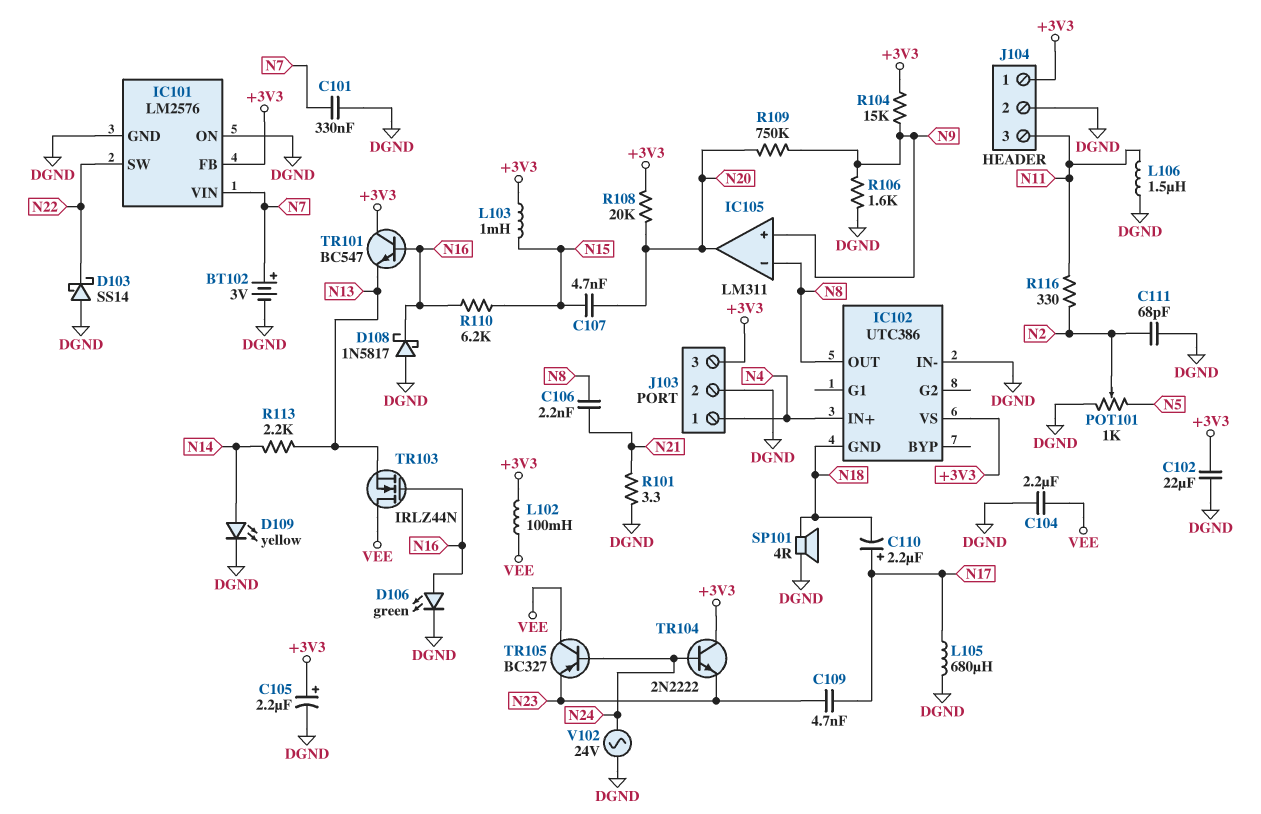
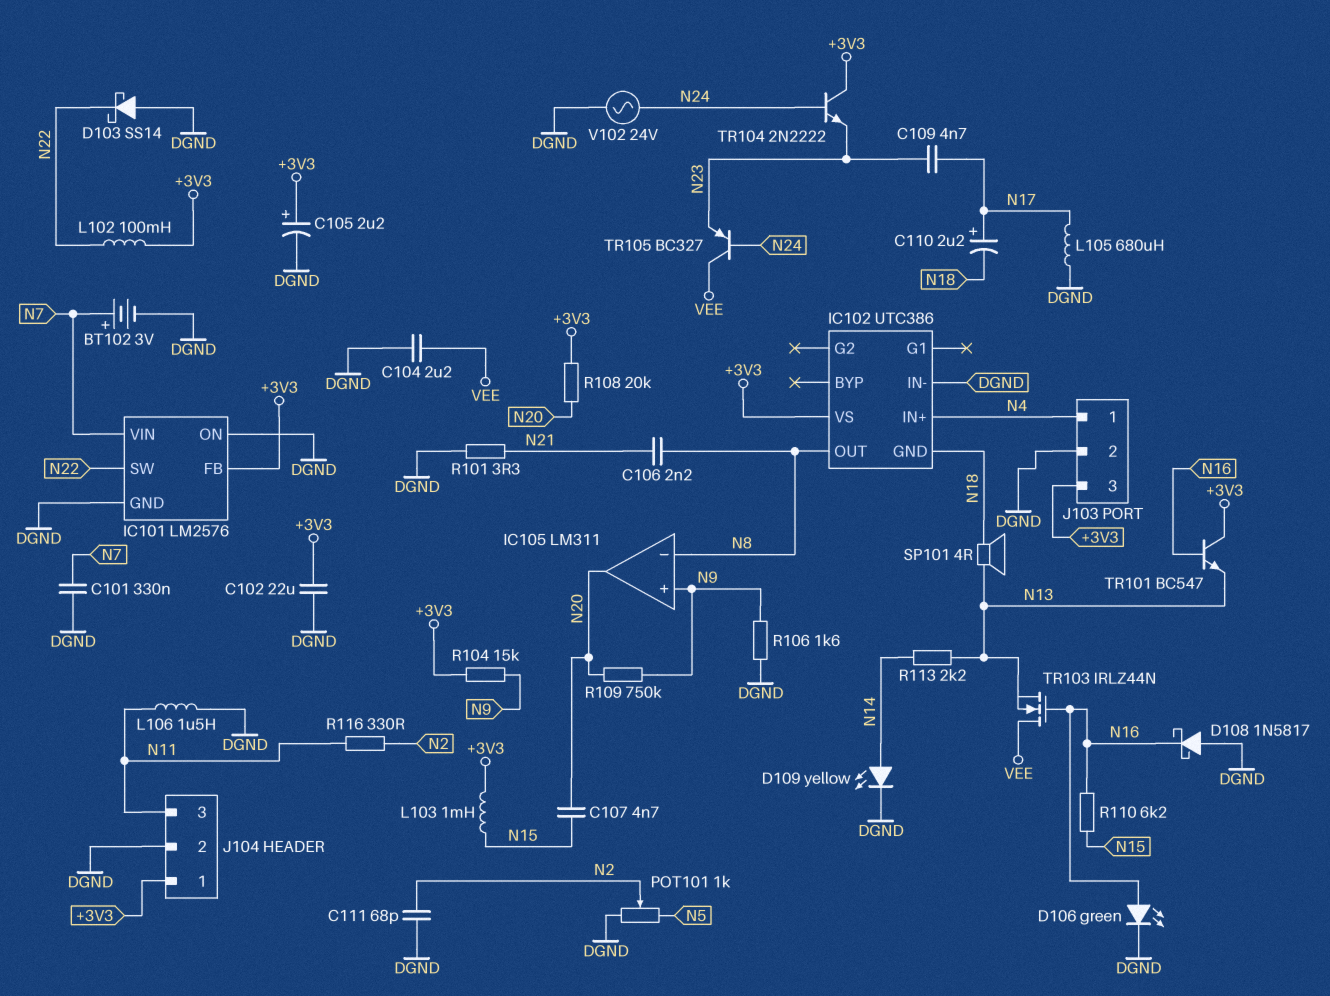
L102: 100mH (+3V3, VEE) -> 100mH (+3V3, N22)
SP101: speaker 4R (DGND, N18) -> speaker 4R (N13, N18)

